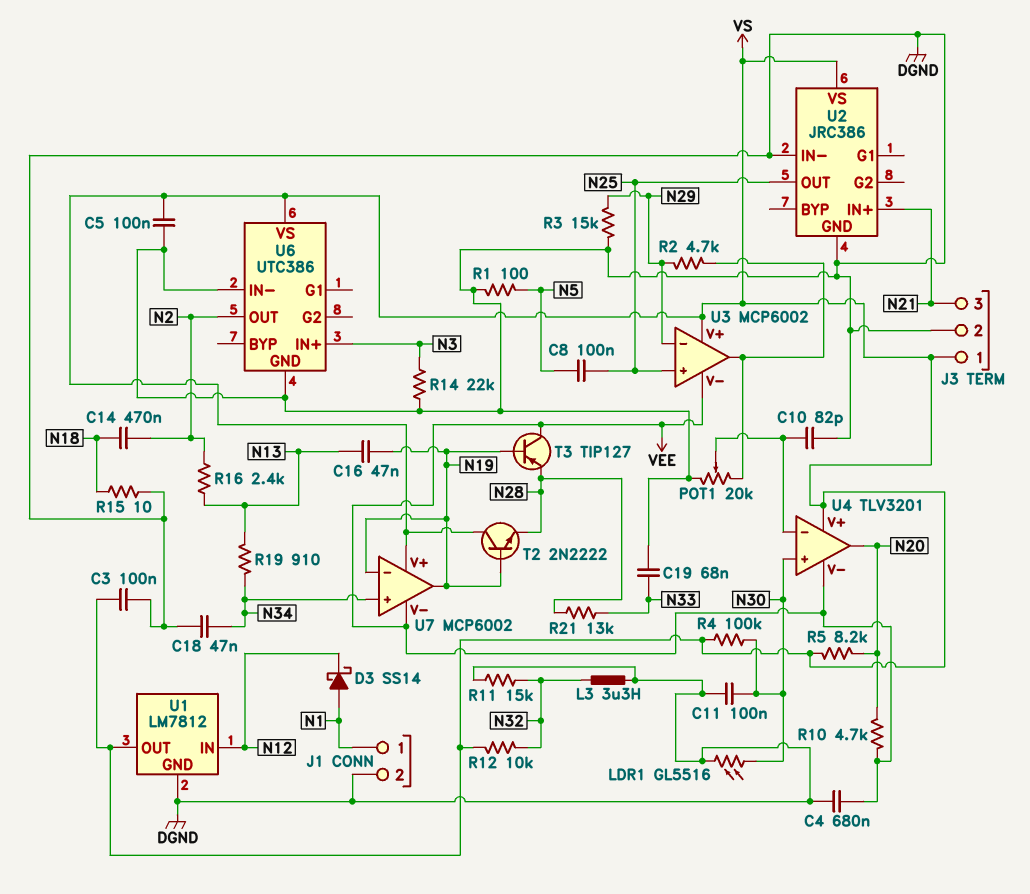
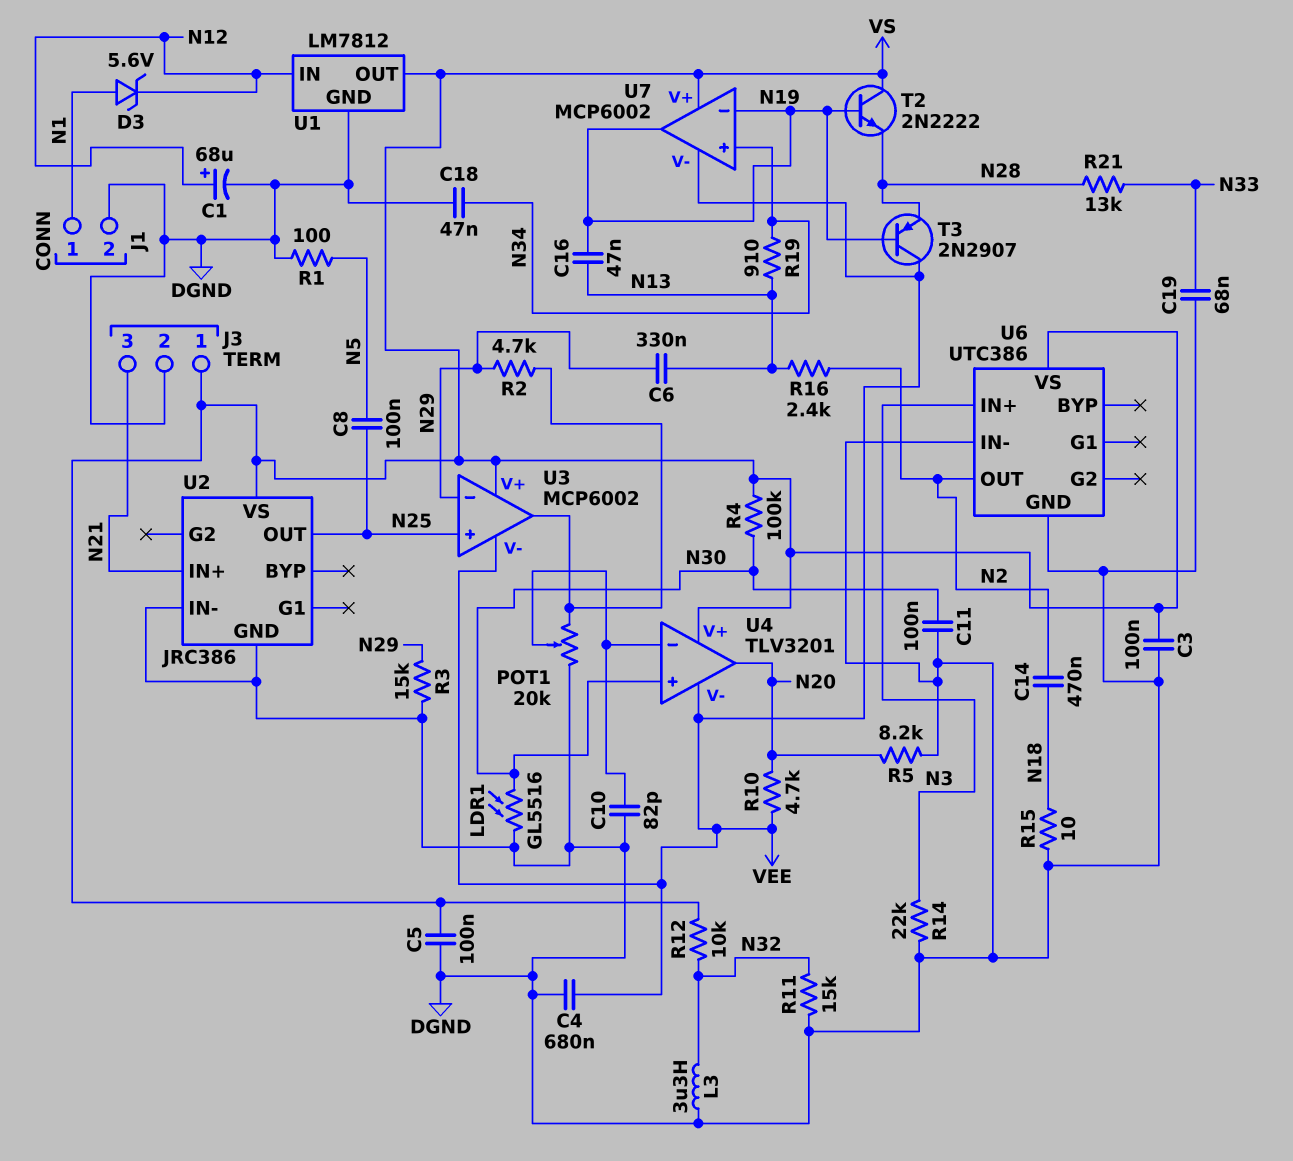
C1: none -> 68uF (plus N12, minus DGND)
C6: none -> 330nF (N13, N29)
D3: schottky SS14 (A N1, K N12) -> zener 5.6V (A N1, K N12)
R5: 8.2k (N20, VS) -> 8.2k (DGND, N20)
T3: PNP TIP127 (B N19, C VEE, E N28) -> PNP 2N2907 (B N19, C VEE, E N28)

